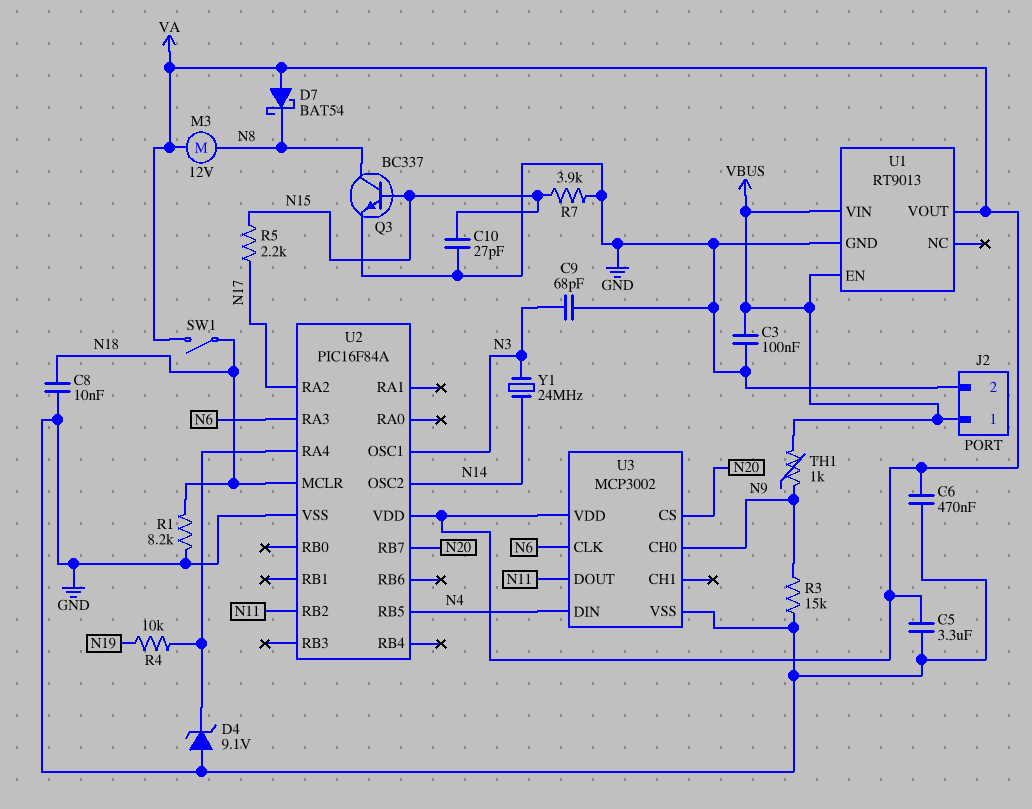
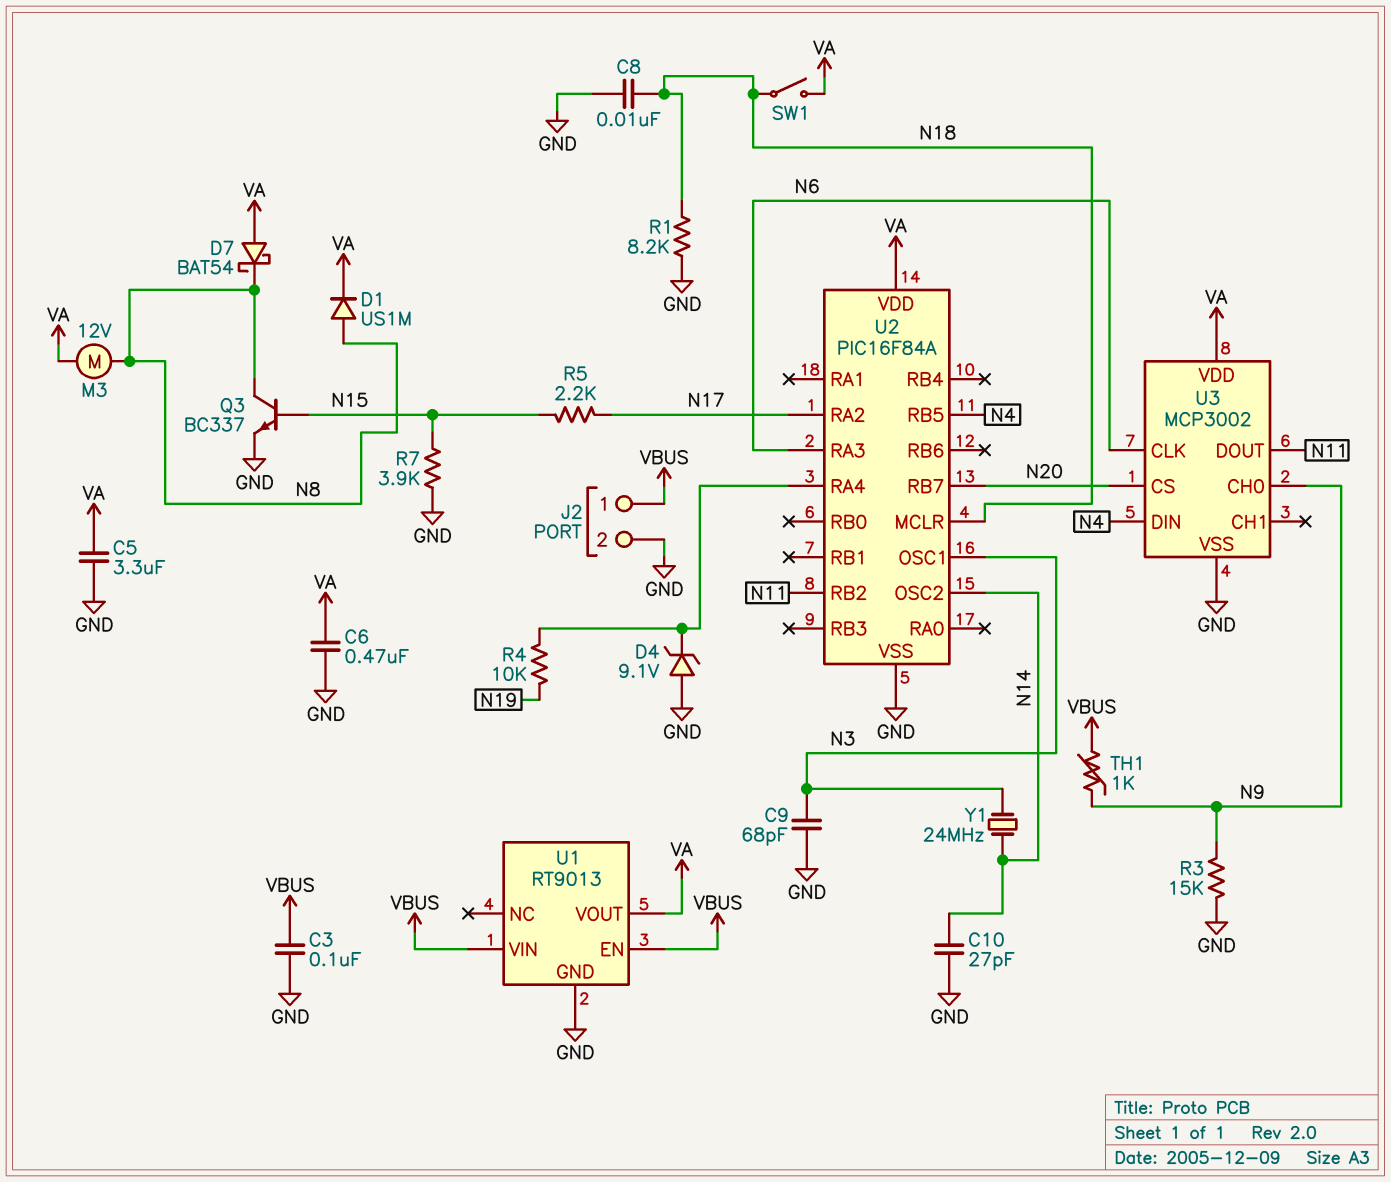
C10: 27pF (GND, N15) -> 27pF (GND, N14)
D1: none -> diode US1M (A N8, K VA)

